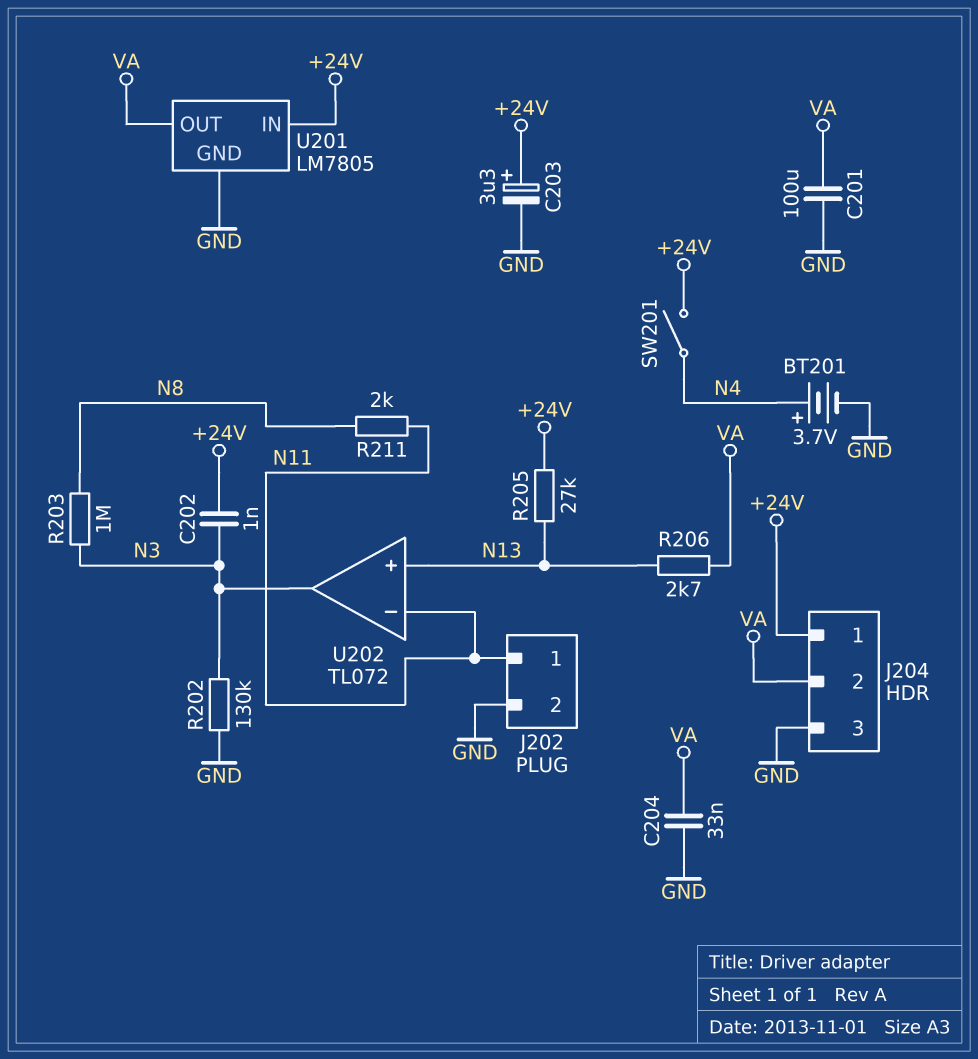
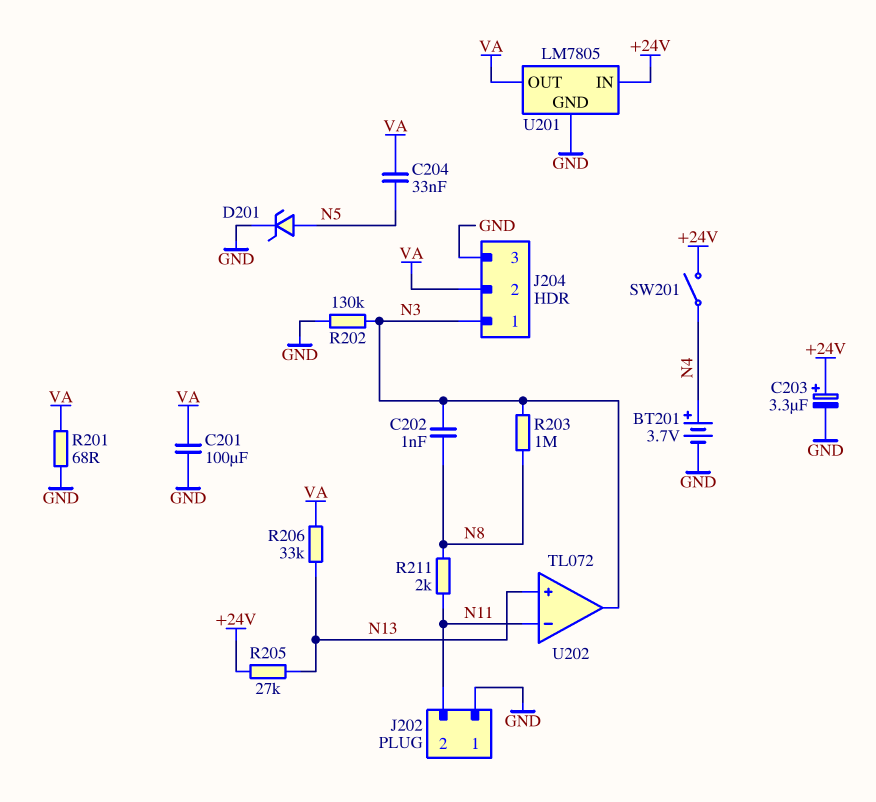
C202: 1nF (+24V, N3) -> 1nF (N3, N8)
C204: 33nF (GND, VA) -> 33nF (N5, VA)
D201: none -> zener (A N5, K GND)
J202 pin 1: N11 -> GND
J202 pin 2: GND -> N11
J204 pin 1: +24V -> N3
R201: none -> 68 (GND, VA)
R206: 2.7k (N13, VA) -> 33k (N13, VA)

